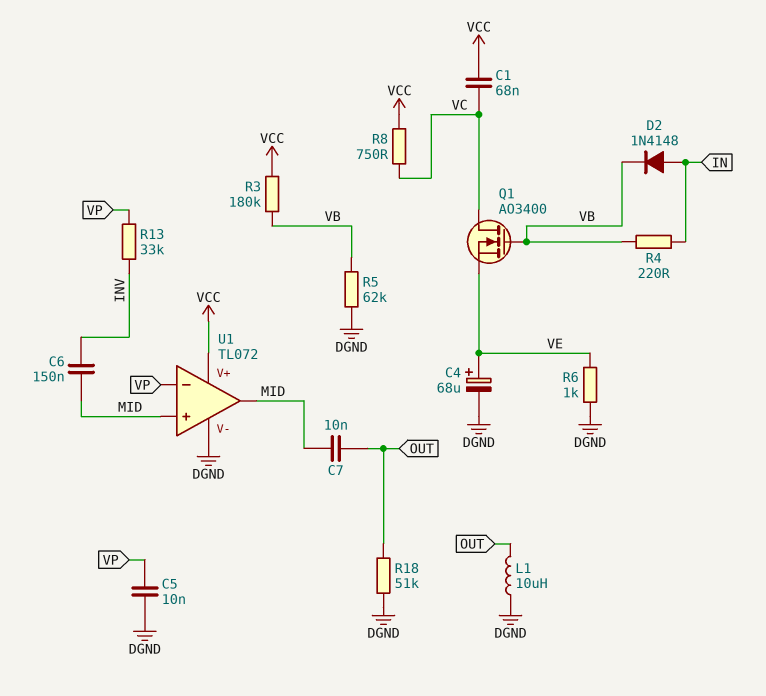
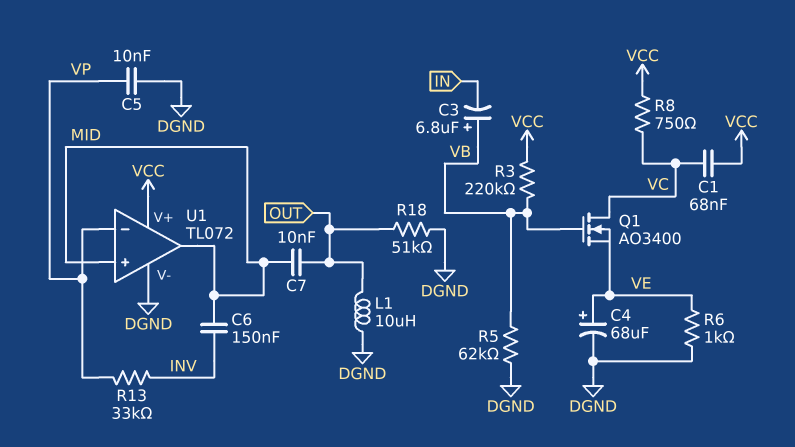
C3: none -> 6.8uF (plus VB, minus IN)
D2: diode 1N4148 (A IN, K VB) -> none
R3: 180k (VB, VCC) -> 220k (VB, VCC)
R4: 220 (IN, VB) -> none

